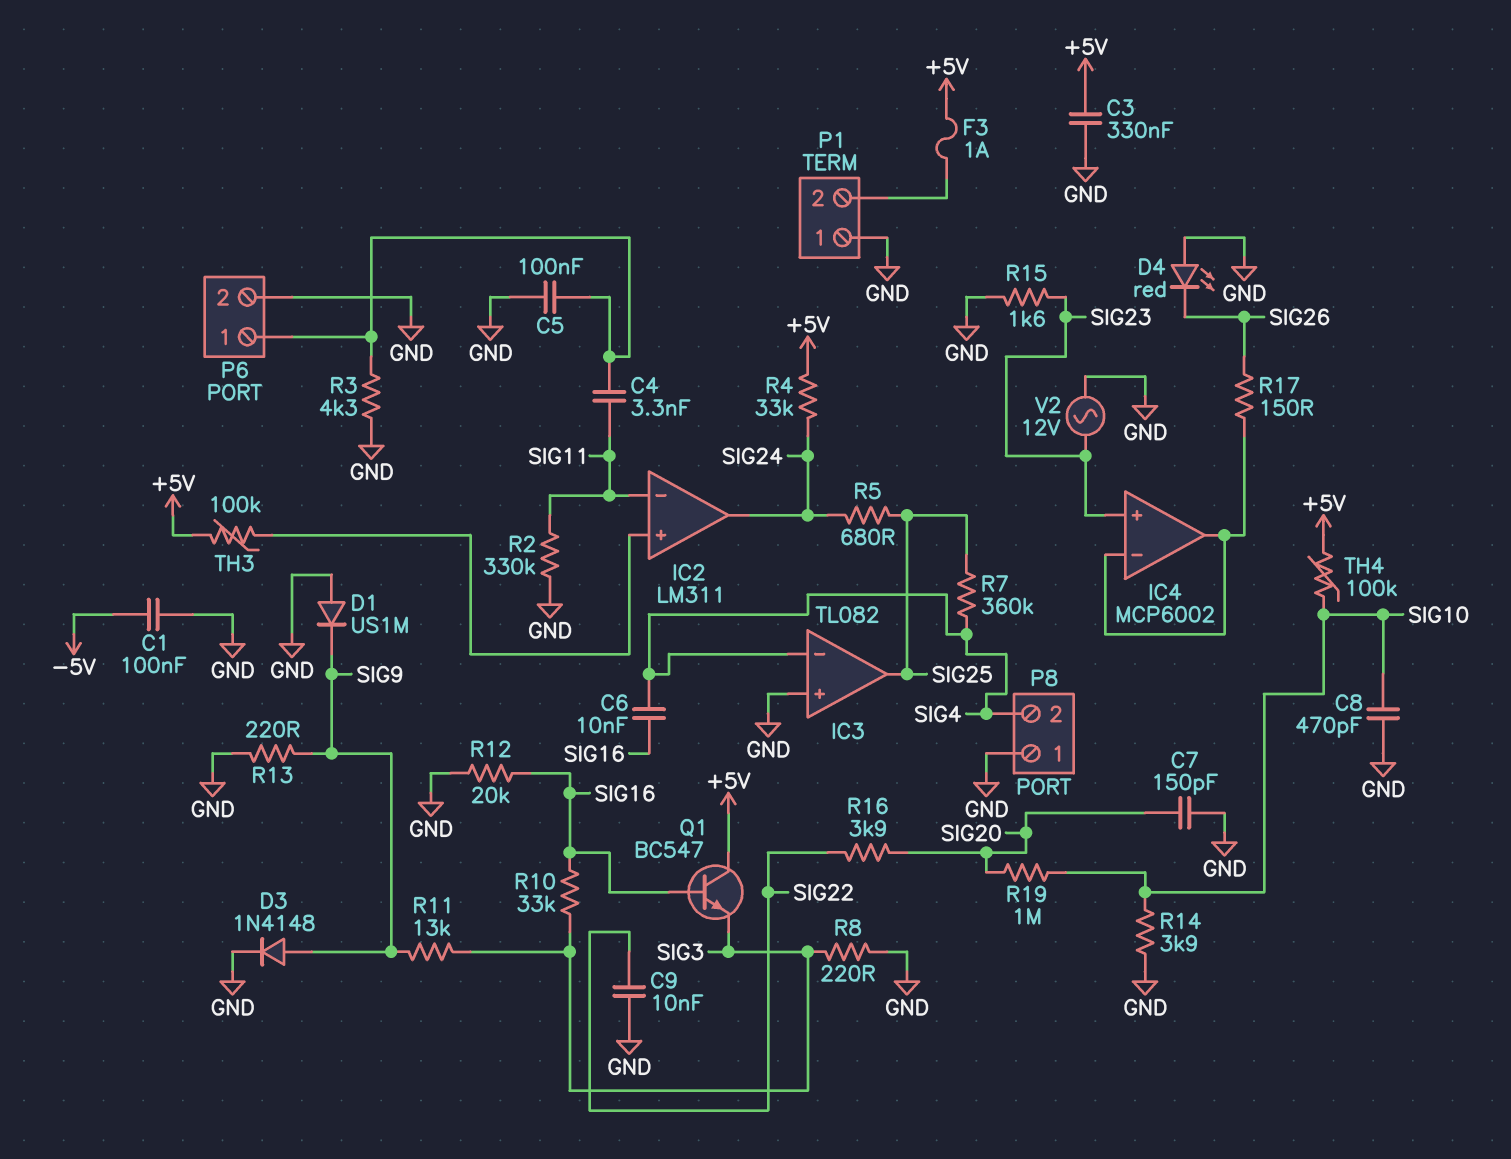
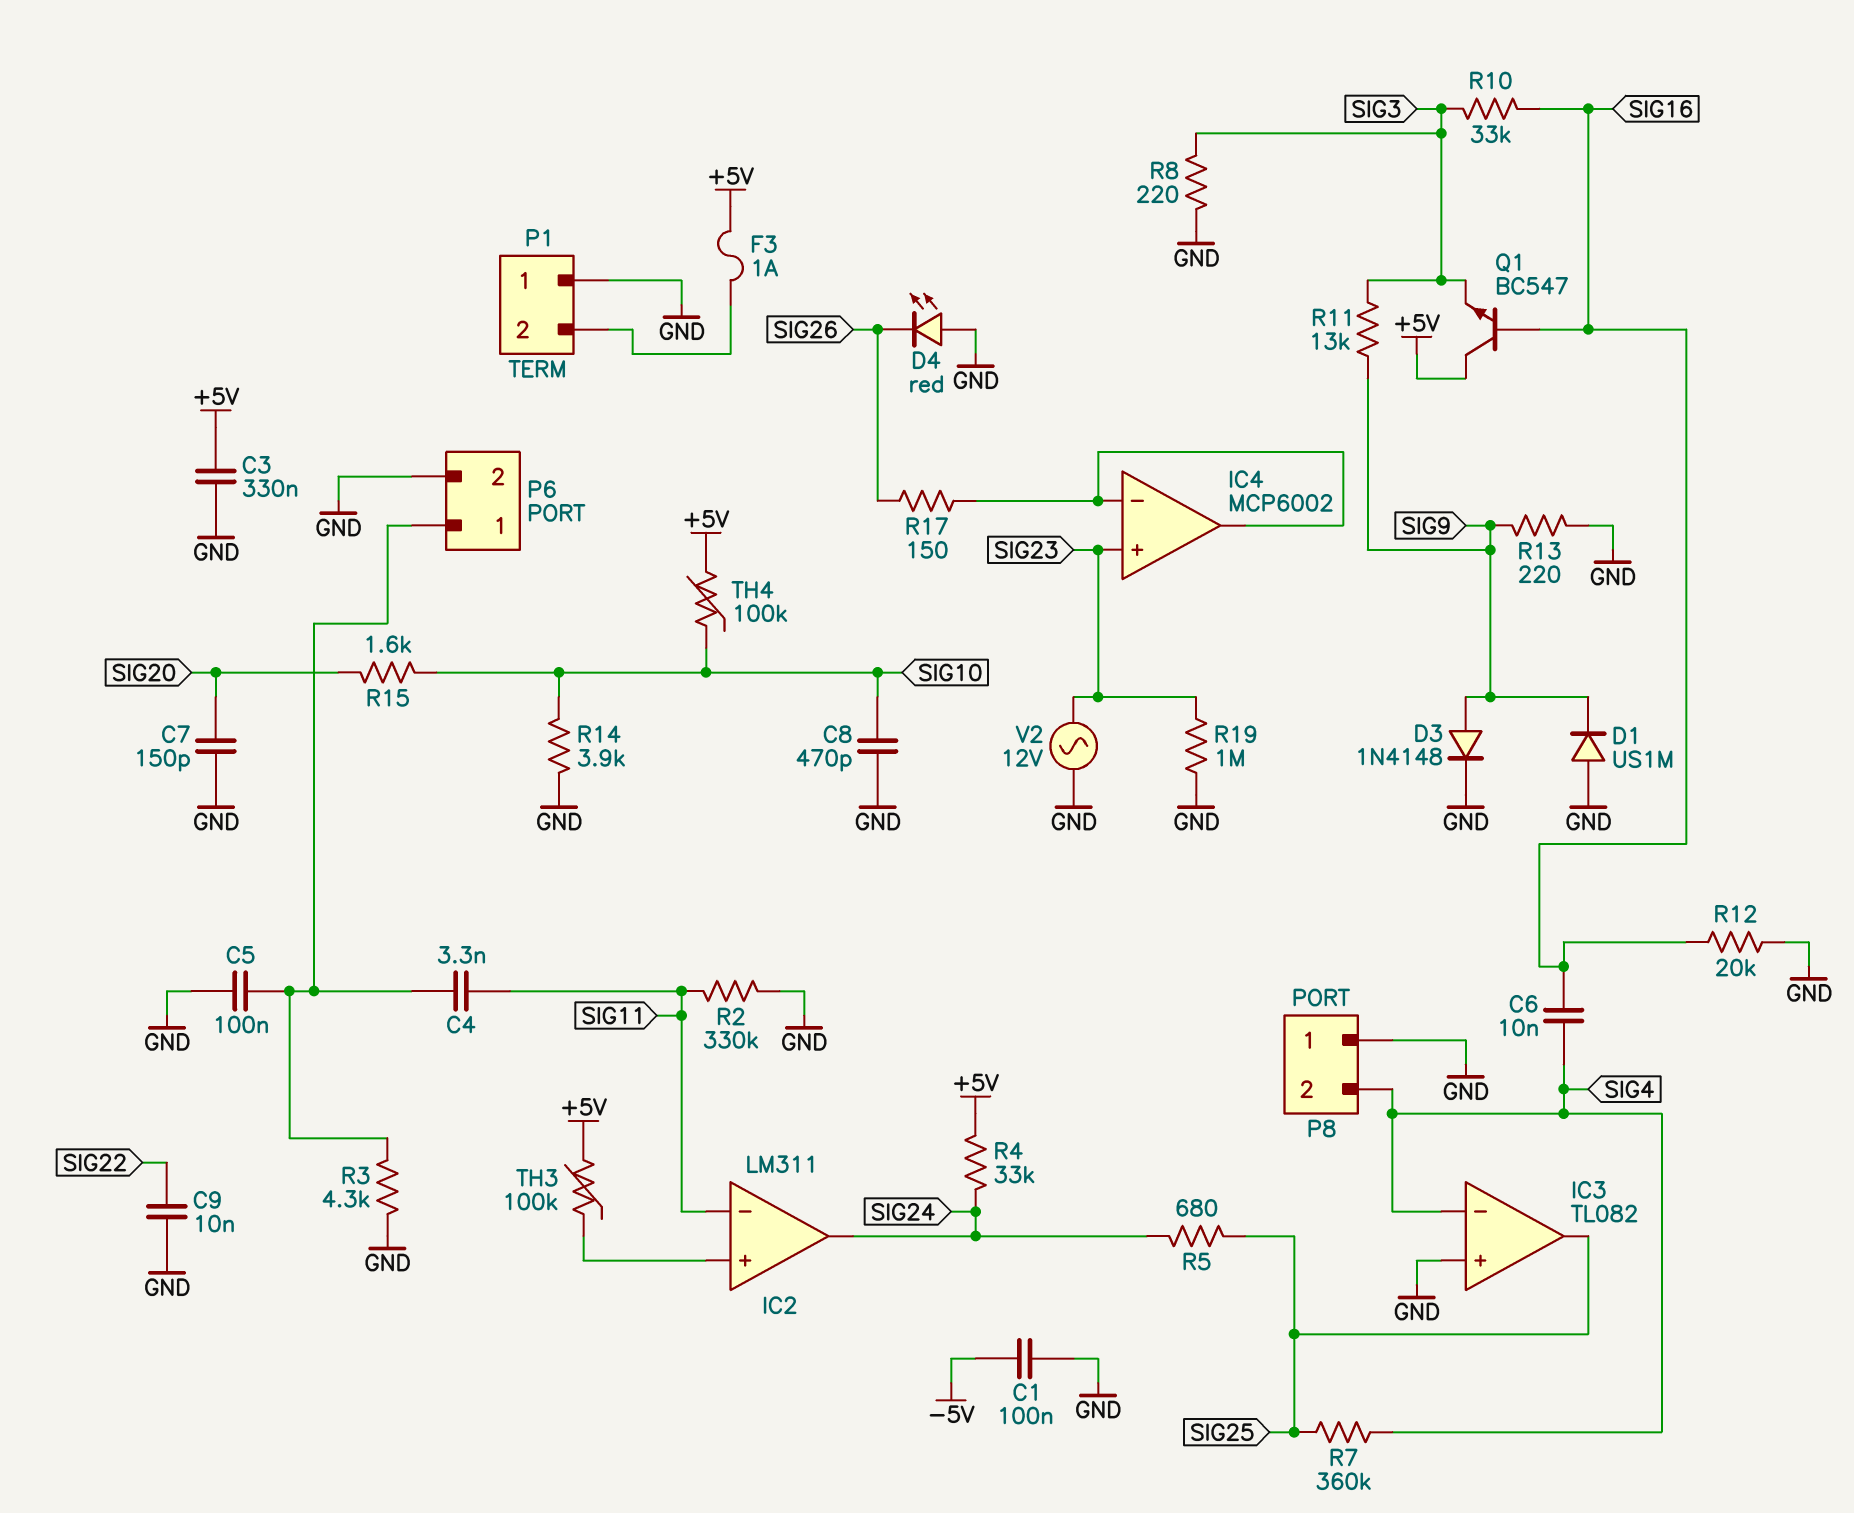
R15: 1.6k (GND, SIG23) -> 1.6k (SIG10, SIG20)
R16: 3.9k (SIG20, SIG22) -> none
R19: 1M (SIG10, SIG20) -> 1M (GND, SIG23)

